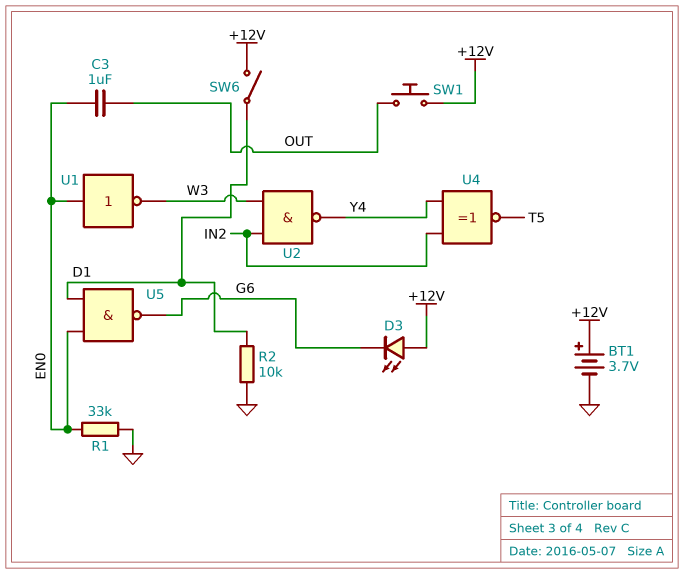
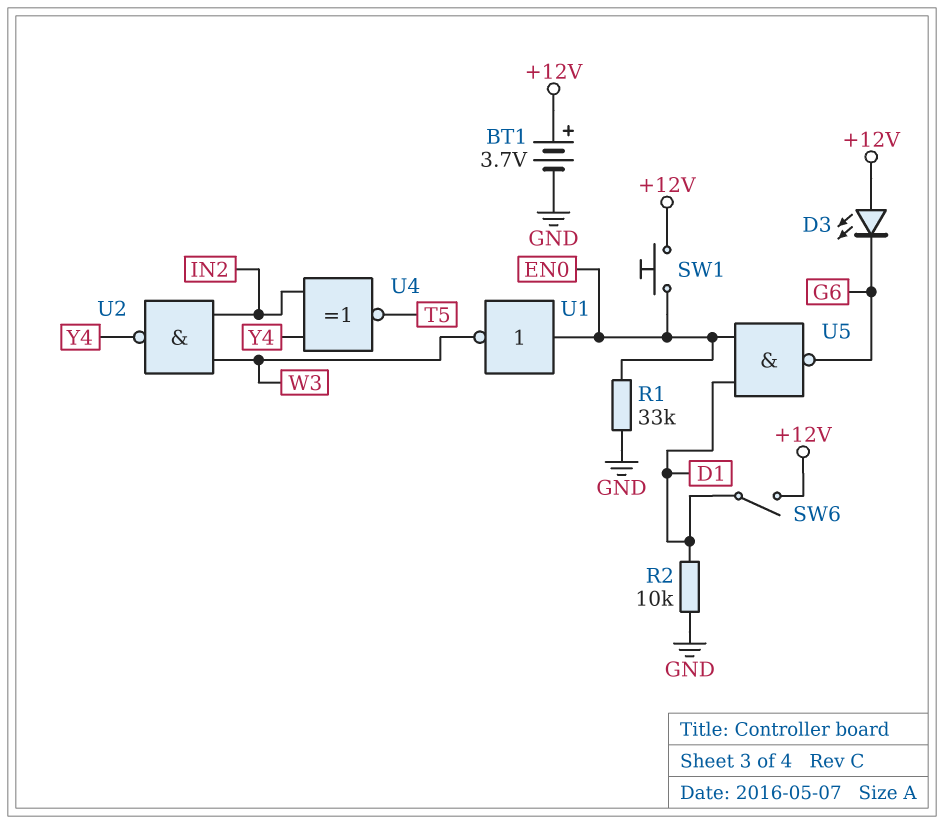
C3: 1uF (EN0, OUT) -> none
SW1: button (+12V, OUT) -> button (+12V, EN0)

